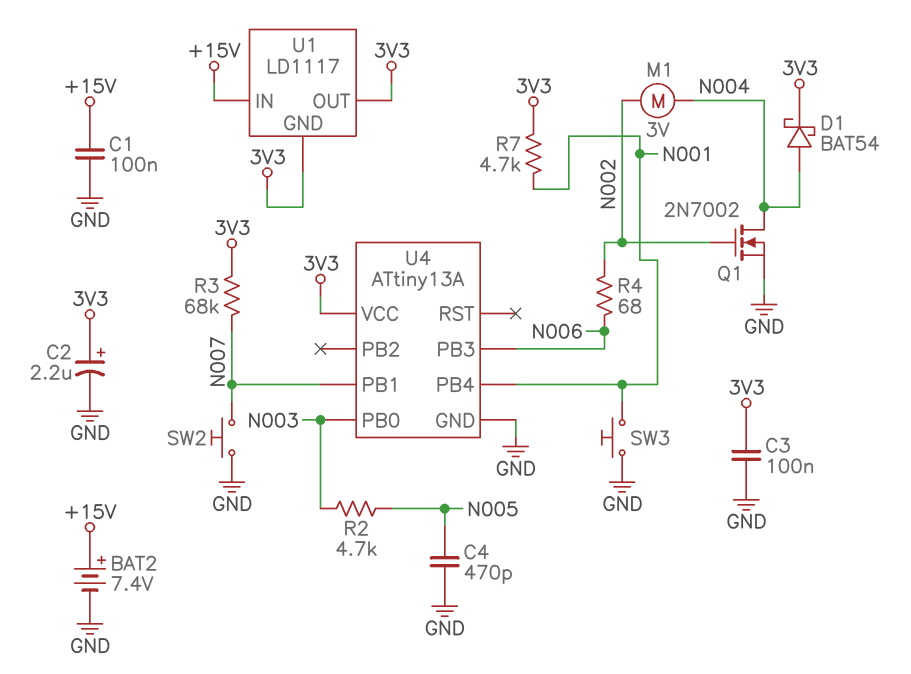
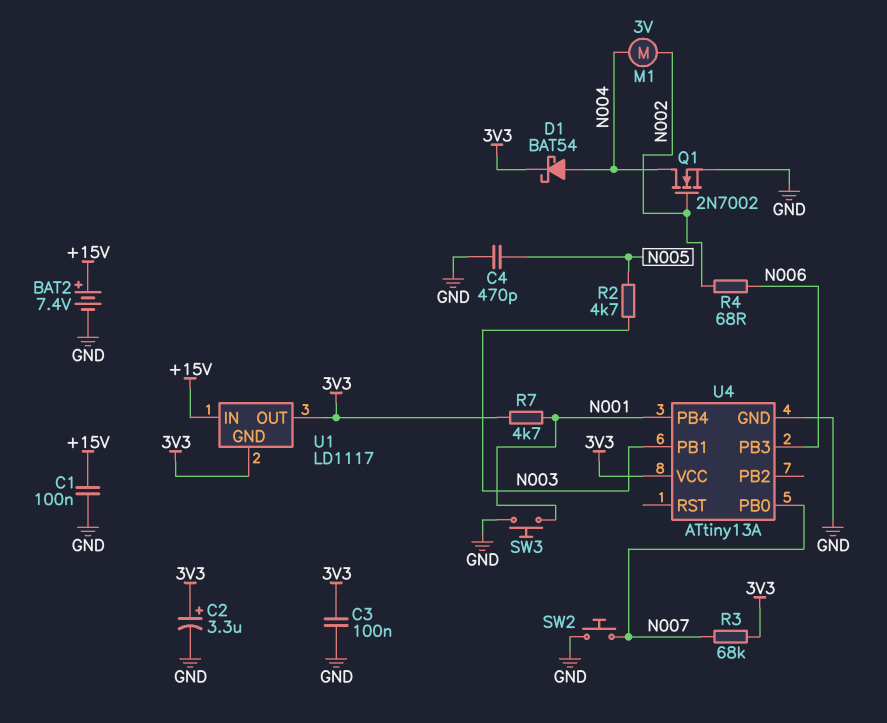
C2: 2.2uF (plus 3V3, minus GND) -> 3.3uF (plus 3V3, minus GND)
U4 pin PB0: N003 -> N007
U4 pin PB1: N007 -> N003

